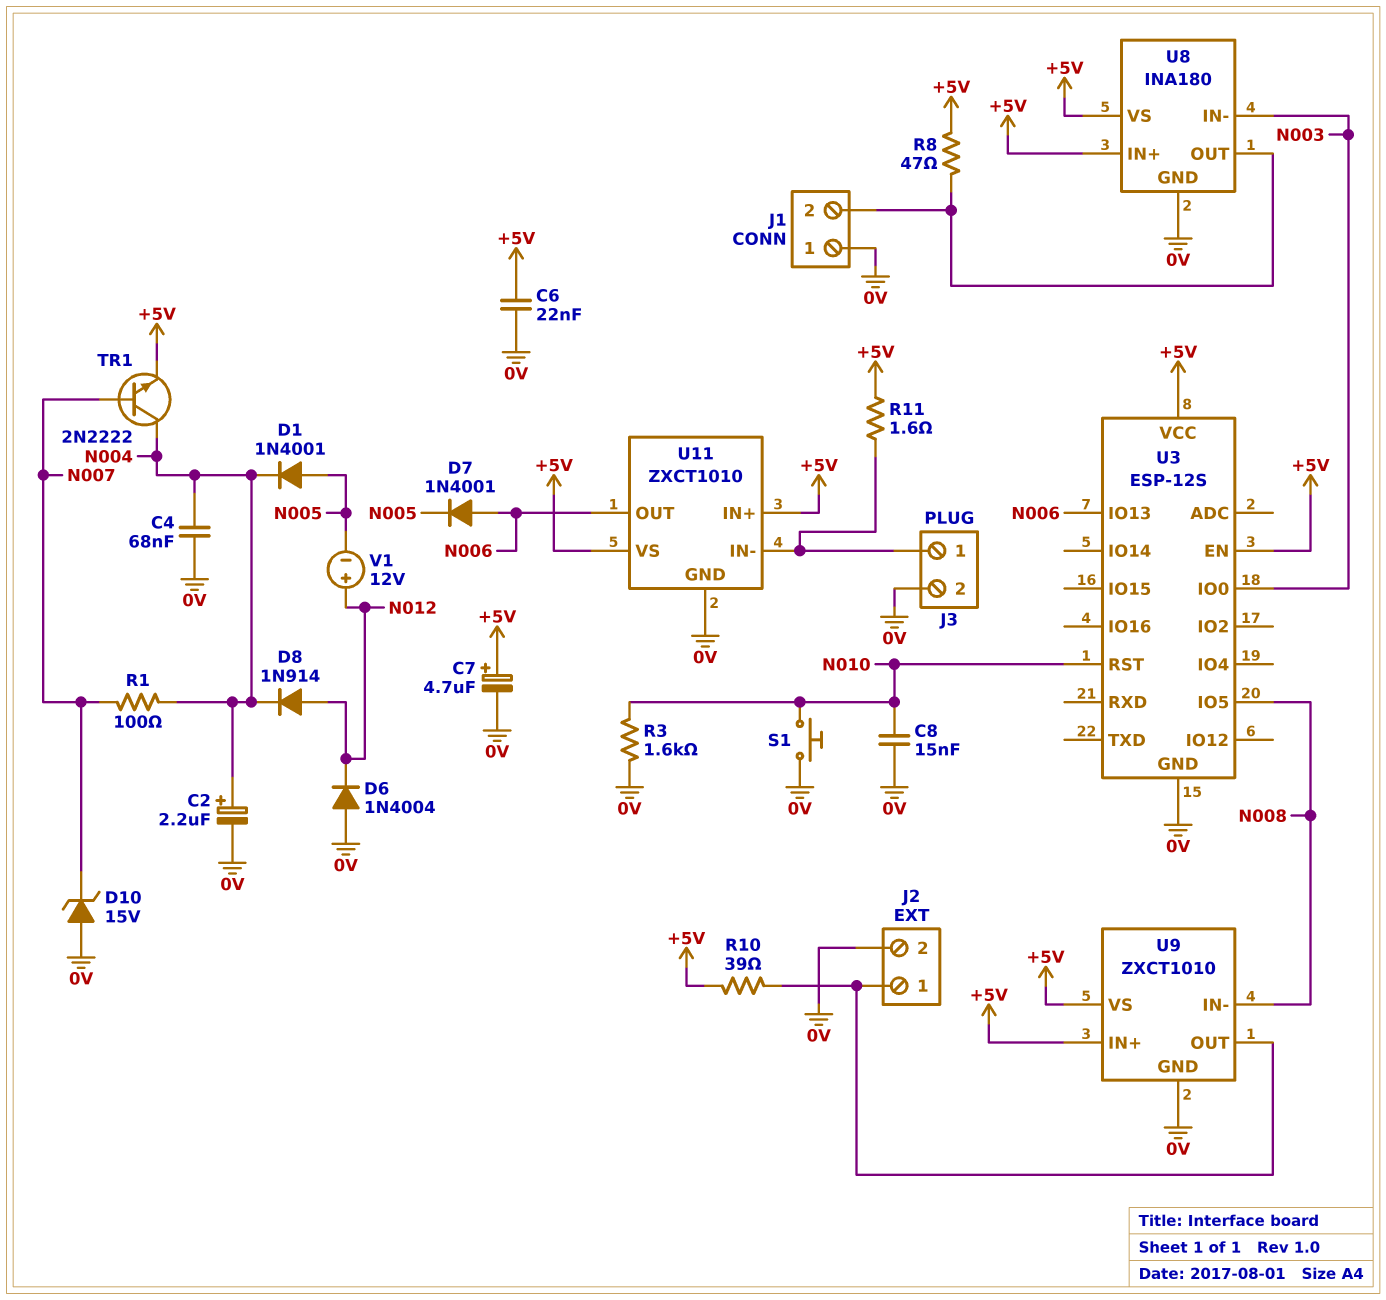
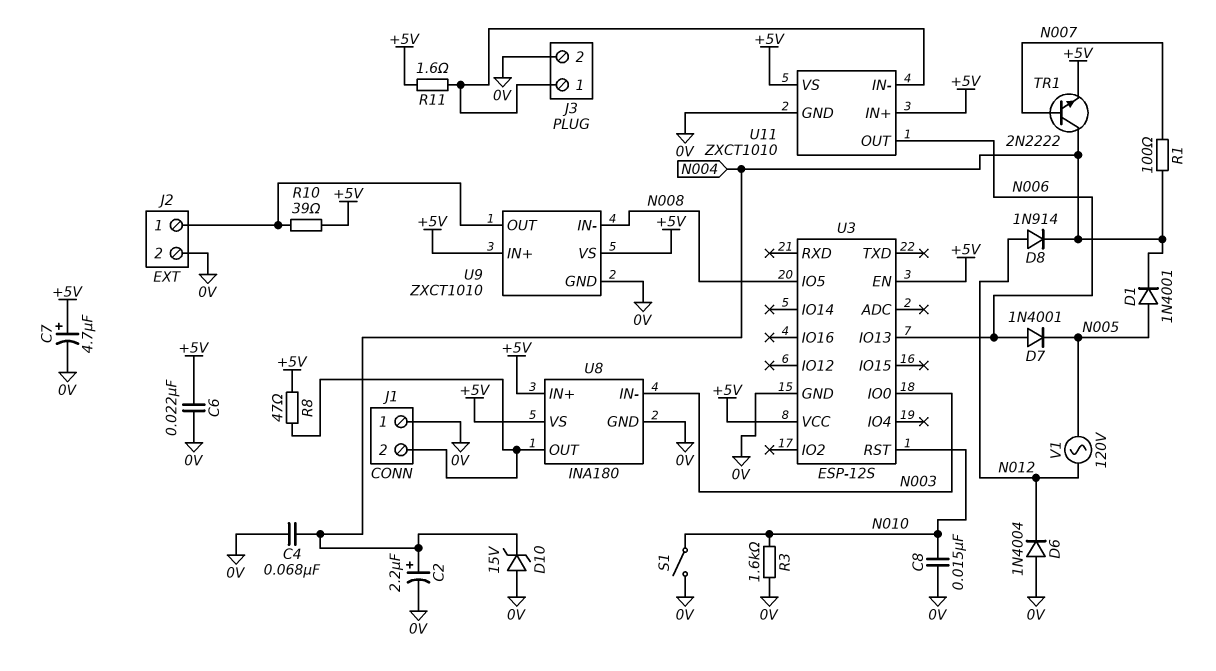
D10: zener 15V (A 0V, K N007) -> zener 15V (A 0V, K N004)
S1: button (0V, N010) -> switch (0V, N010)
V1: 12V (plus N012, minus N005) -> AC 120V (N005, N012)

